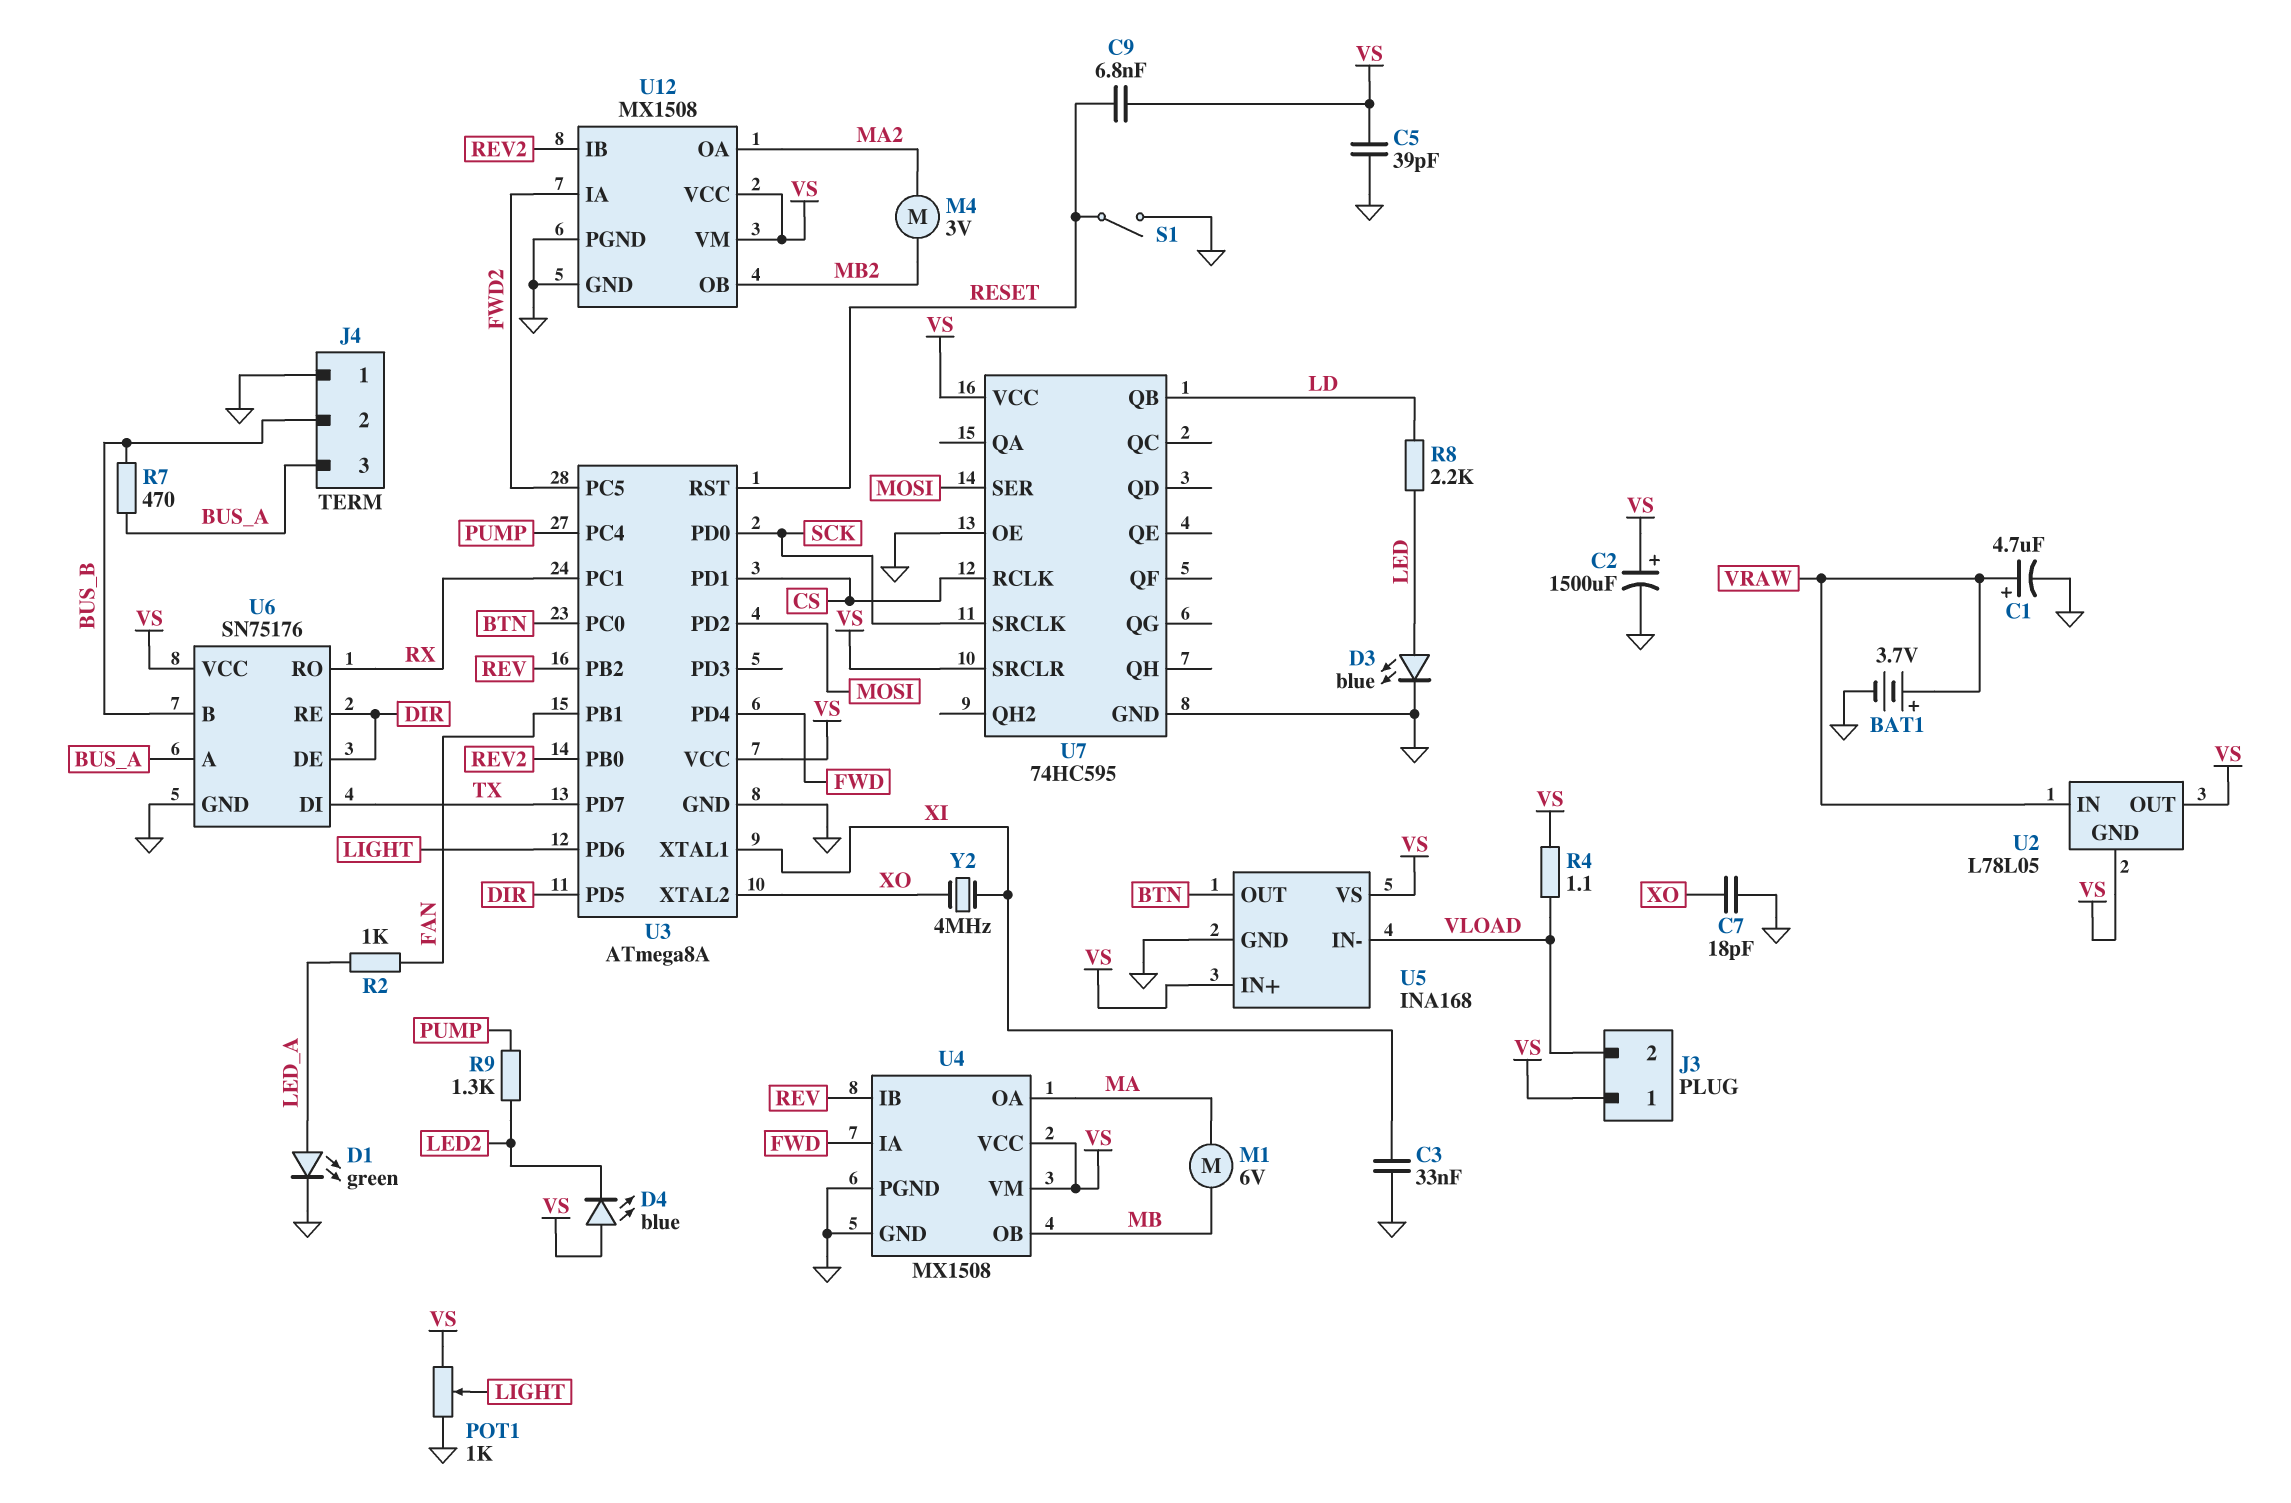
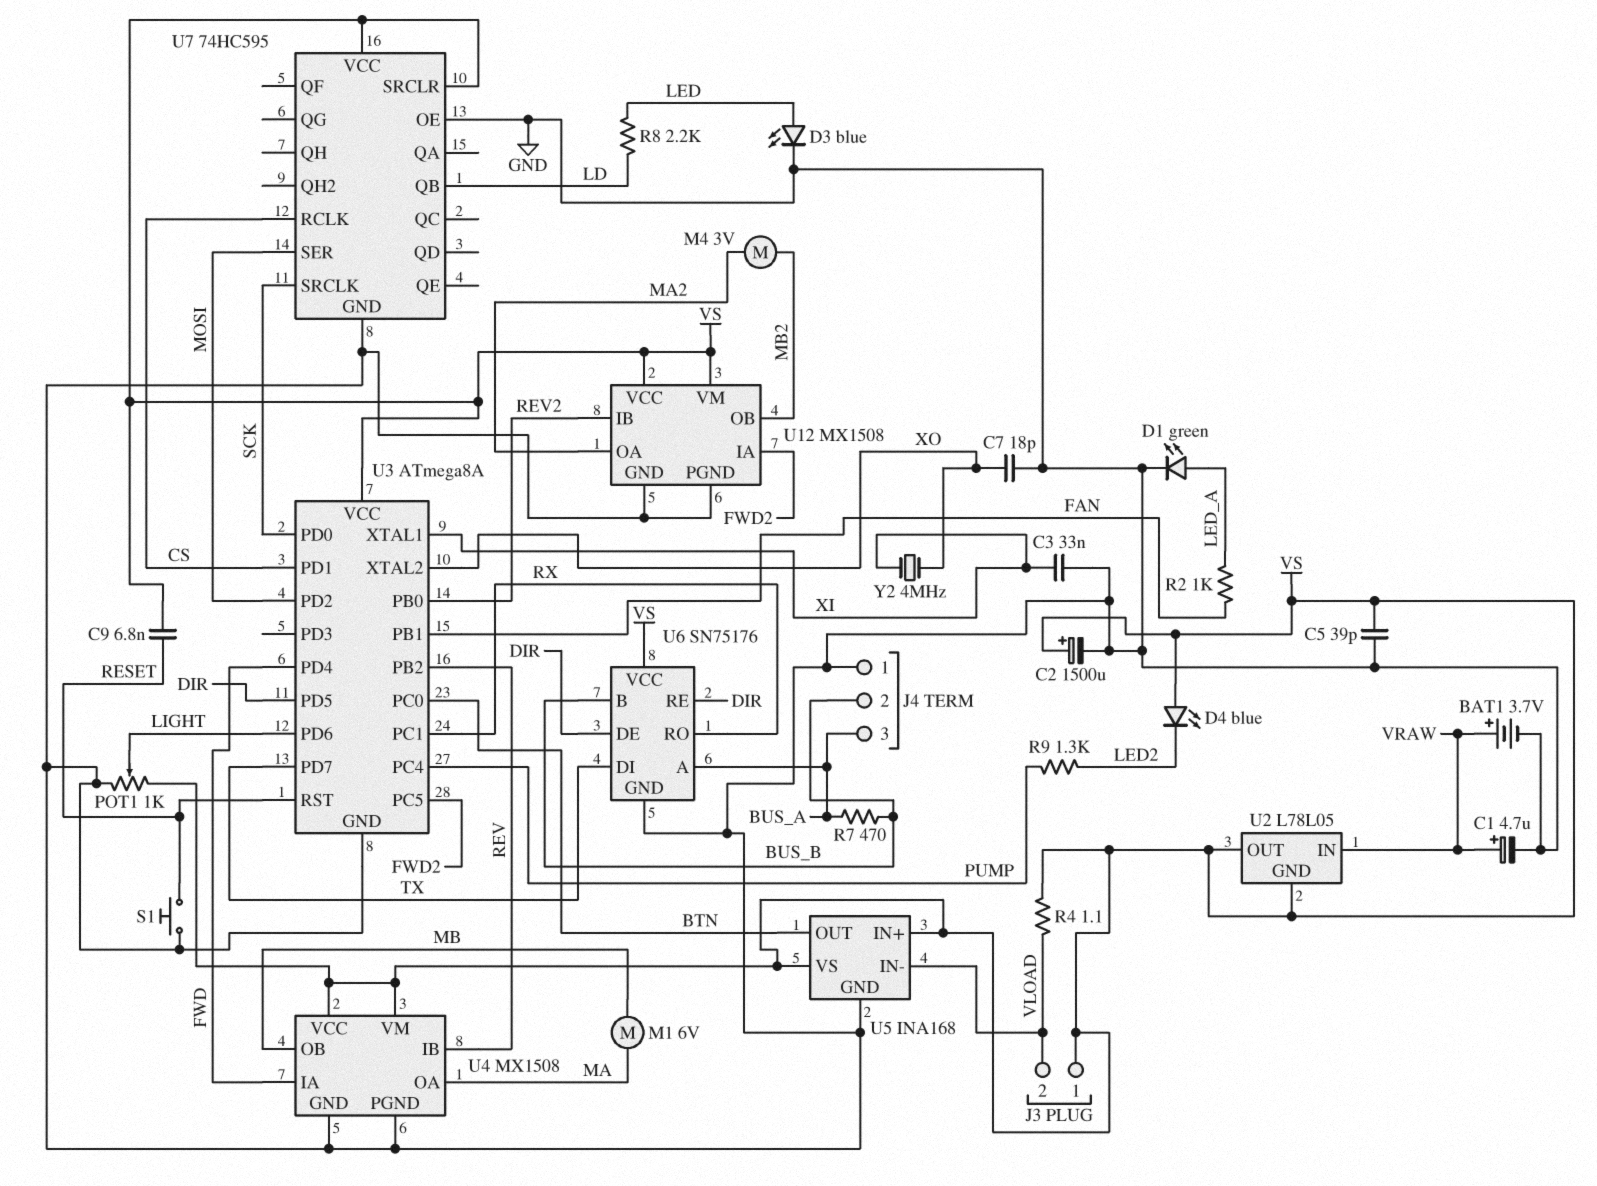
S1: switch (GND, RESET) -> button (GND, RESET)

